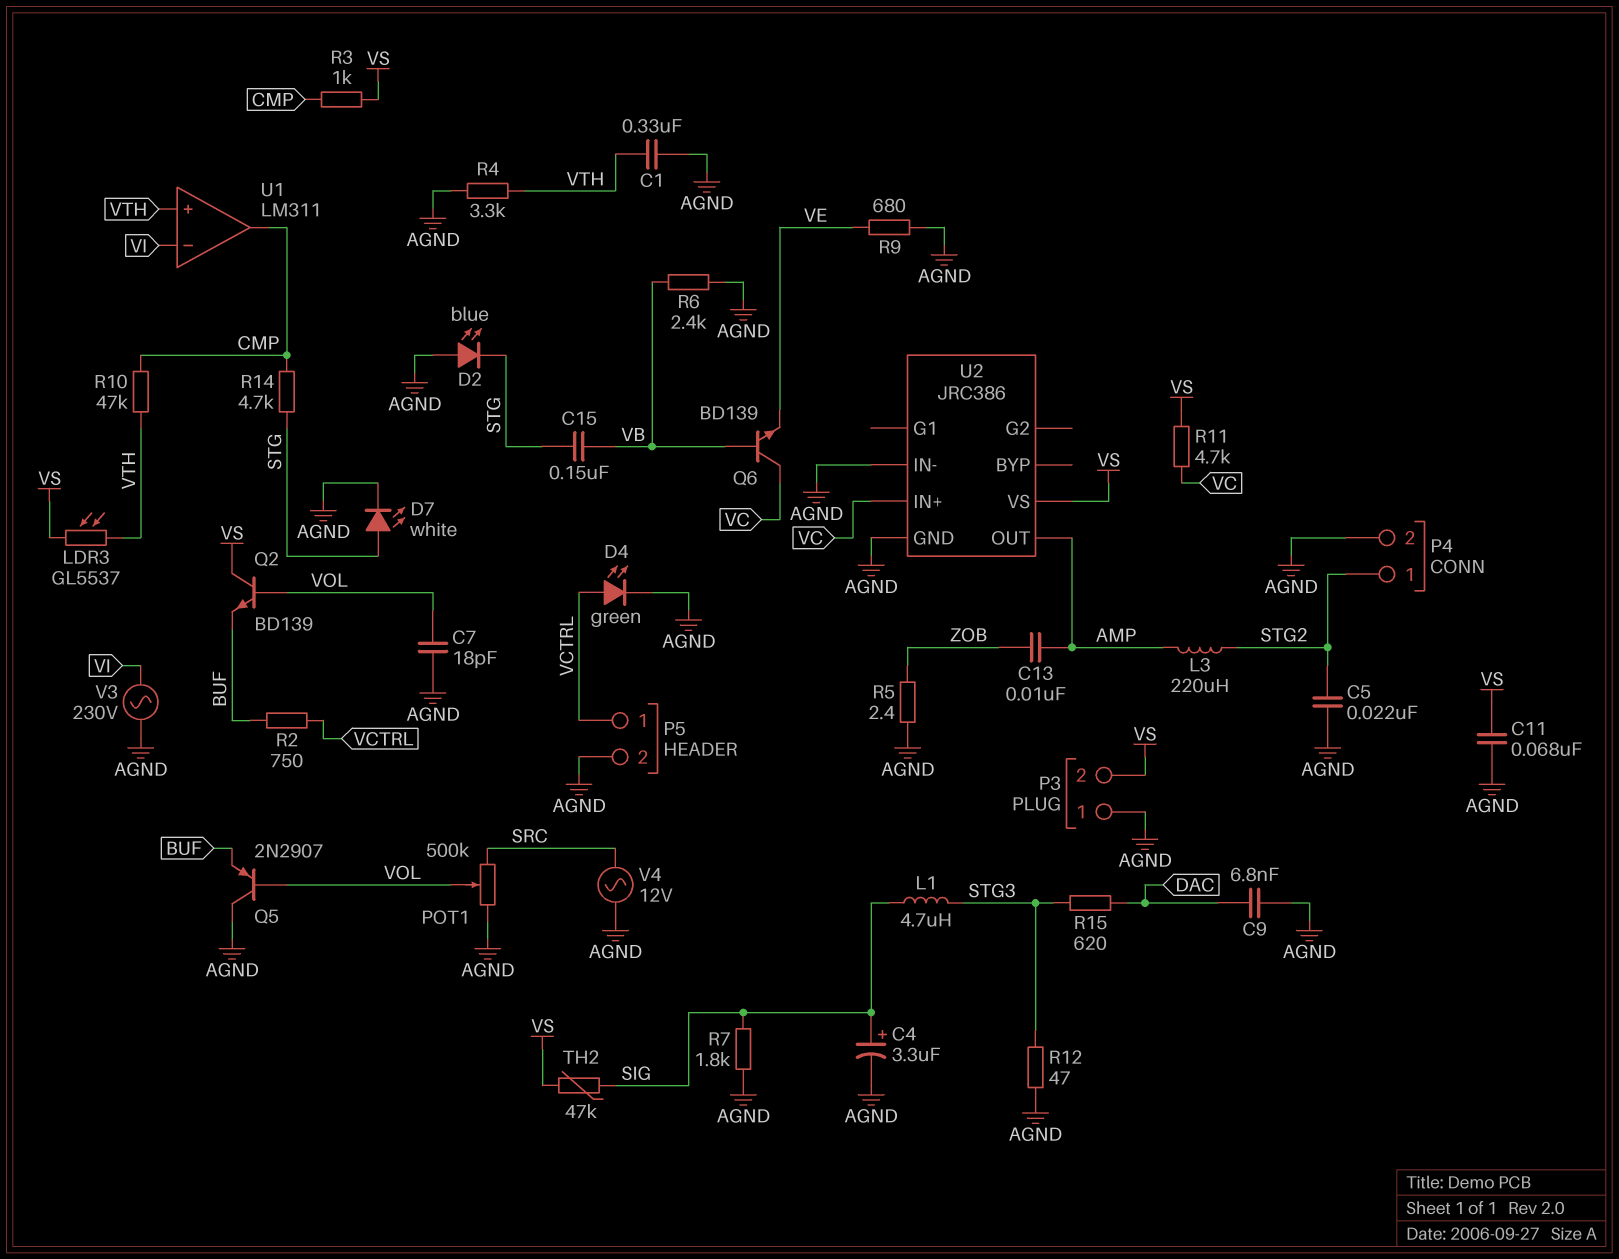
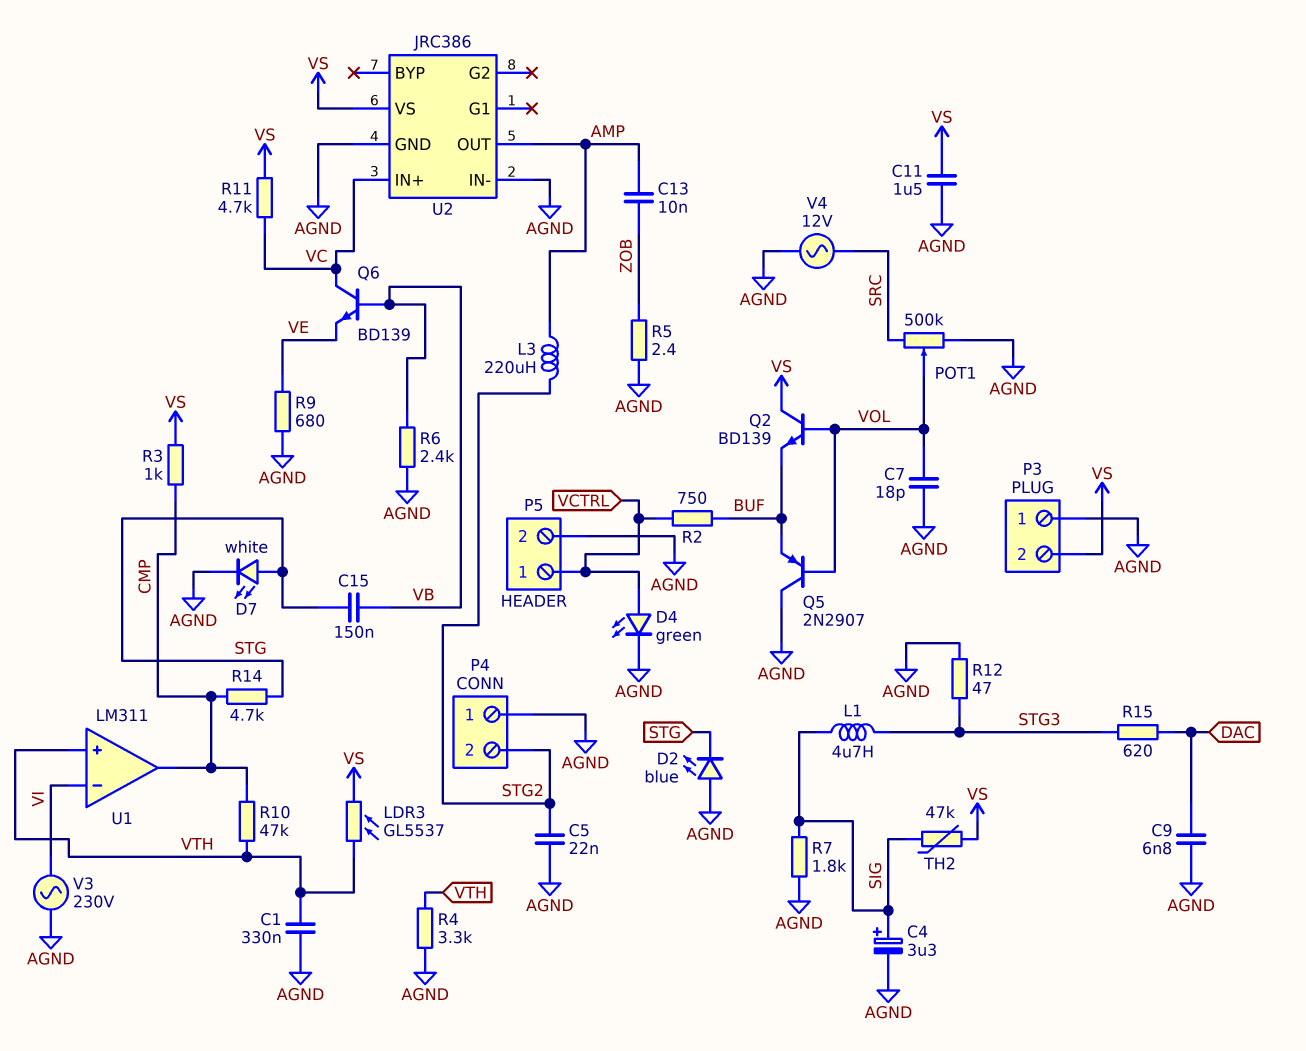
C11: 68nF (AGND, VS) -> 1.5uF (AGND, VS)
P4 pin 1: STG2 -> AGND
P4 pin 2: AGND -> STG2

